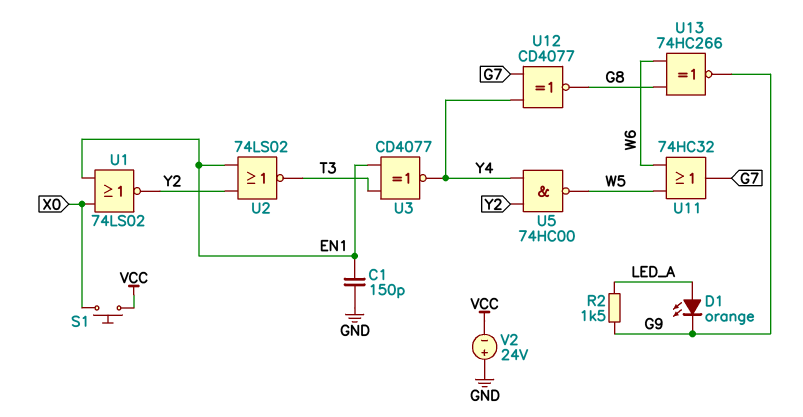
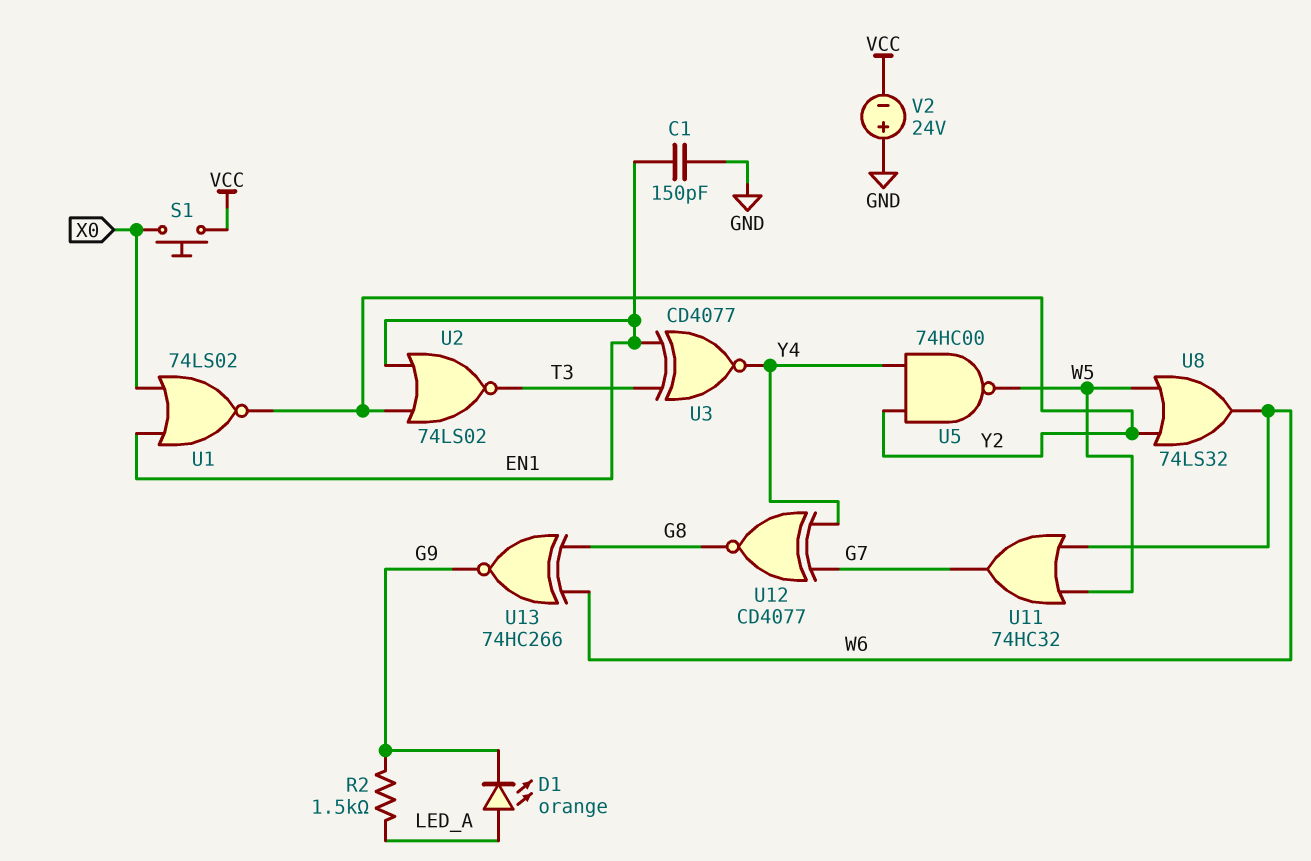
U8: none -> OR 74LS32 (in W5, in Y2, out W6)

